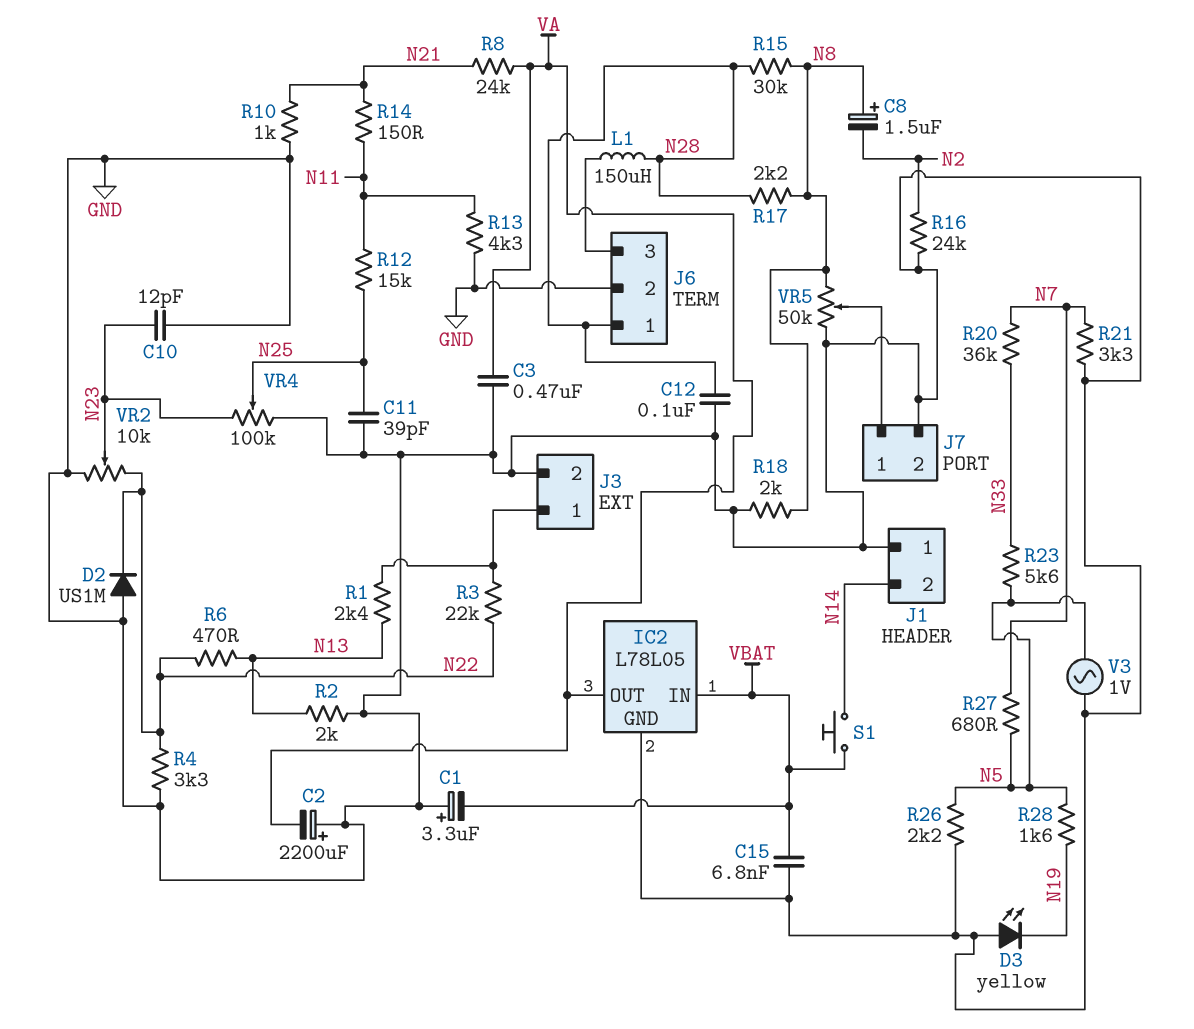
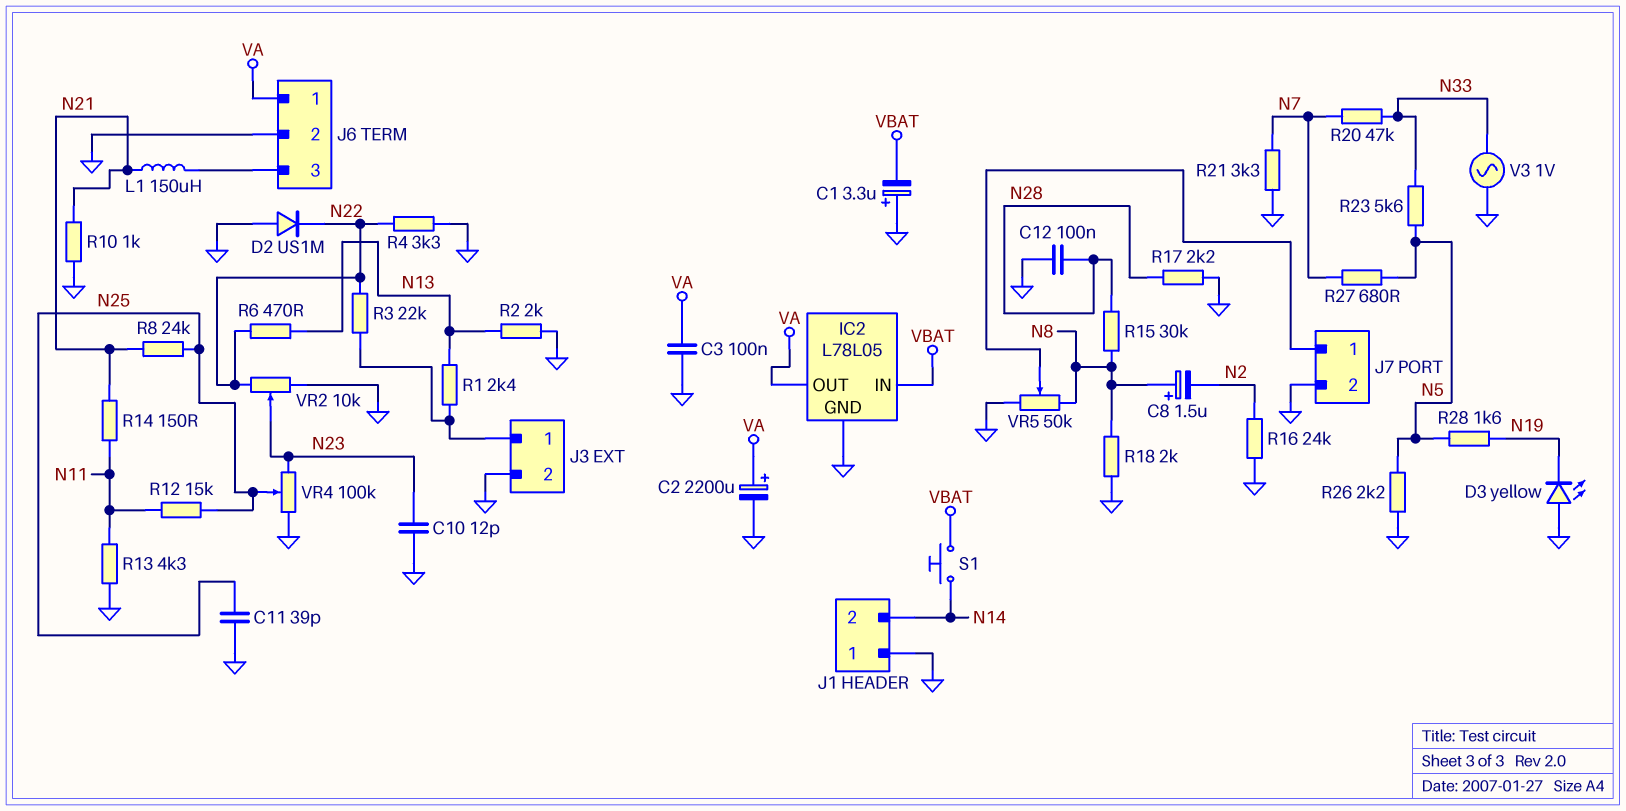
C2: 2200uF (plus GND, minus VA) -> 2200uF (plus VA, minus GND)
C3: 470nF (GND, VA) -> 100nF (GND, VA)
C15: 6.8nF (GND, VBAT) -> none
J6 pin 1: N28 -> VA
L1: 150uH (J6/3, N28) -> 150uH (J6/3, N21)
R8: 24k (N21, VA) -> 24k (N21, N25)
R17: 2.2k (N8, N28) -> 2.2k (GND, N28)
R20: 36k (N7, N33) -> 47k (N7, N33)
V3: AC 1V (GND, N5) -> AC 1V (GND, N33)

